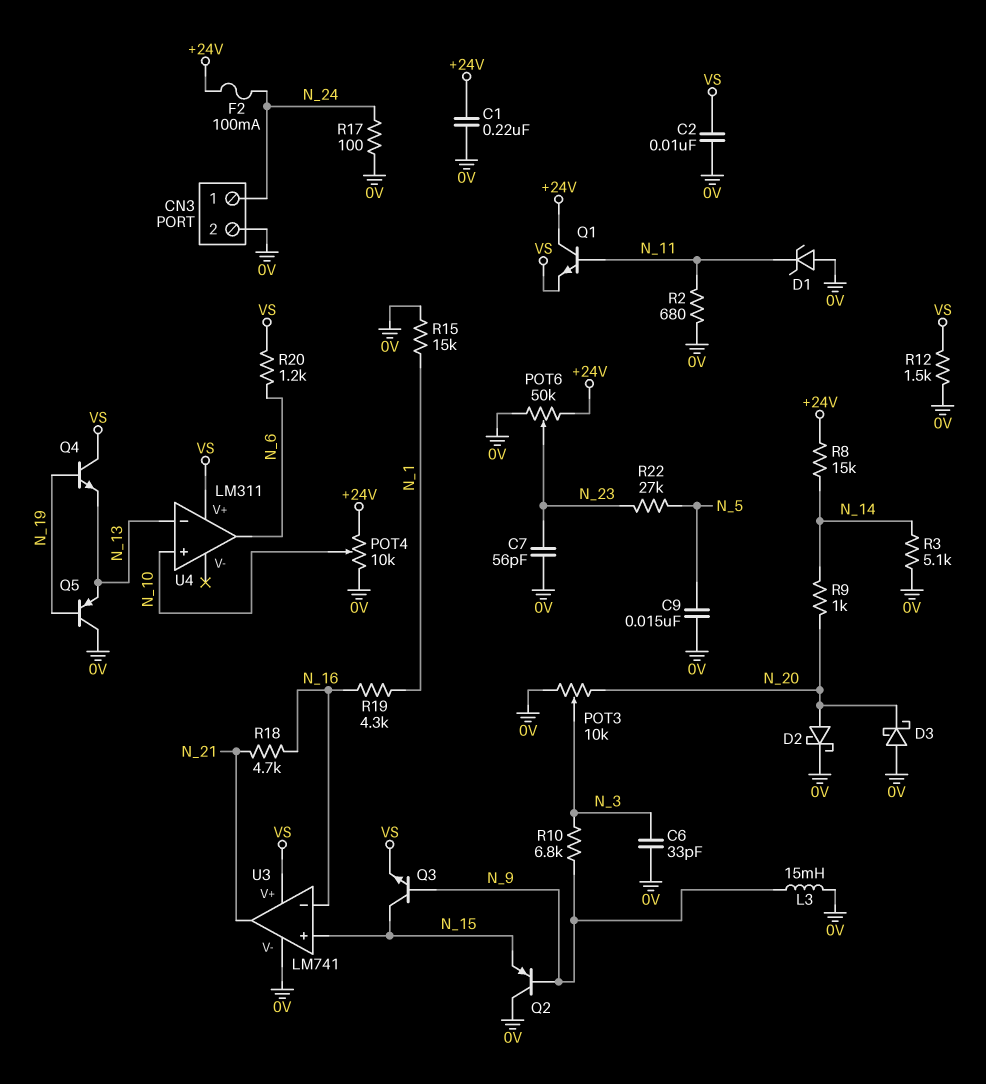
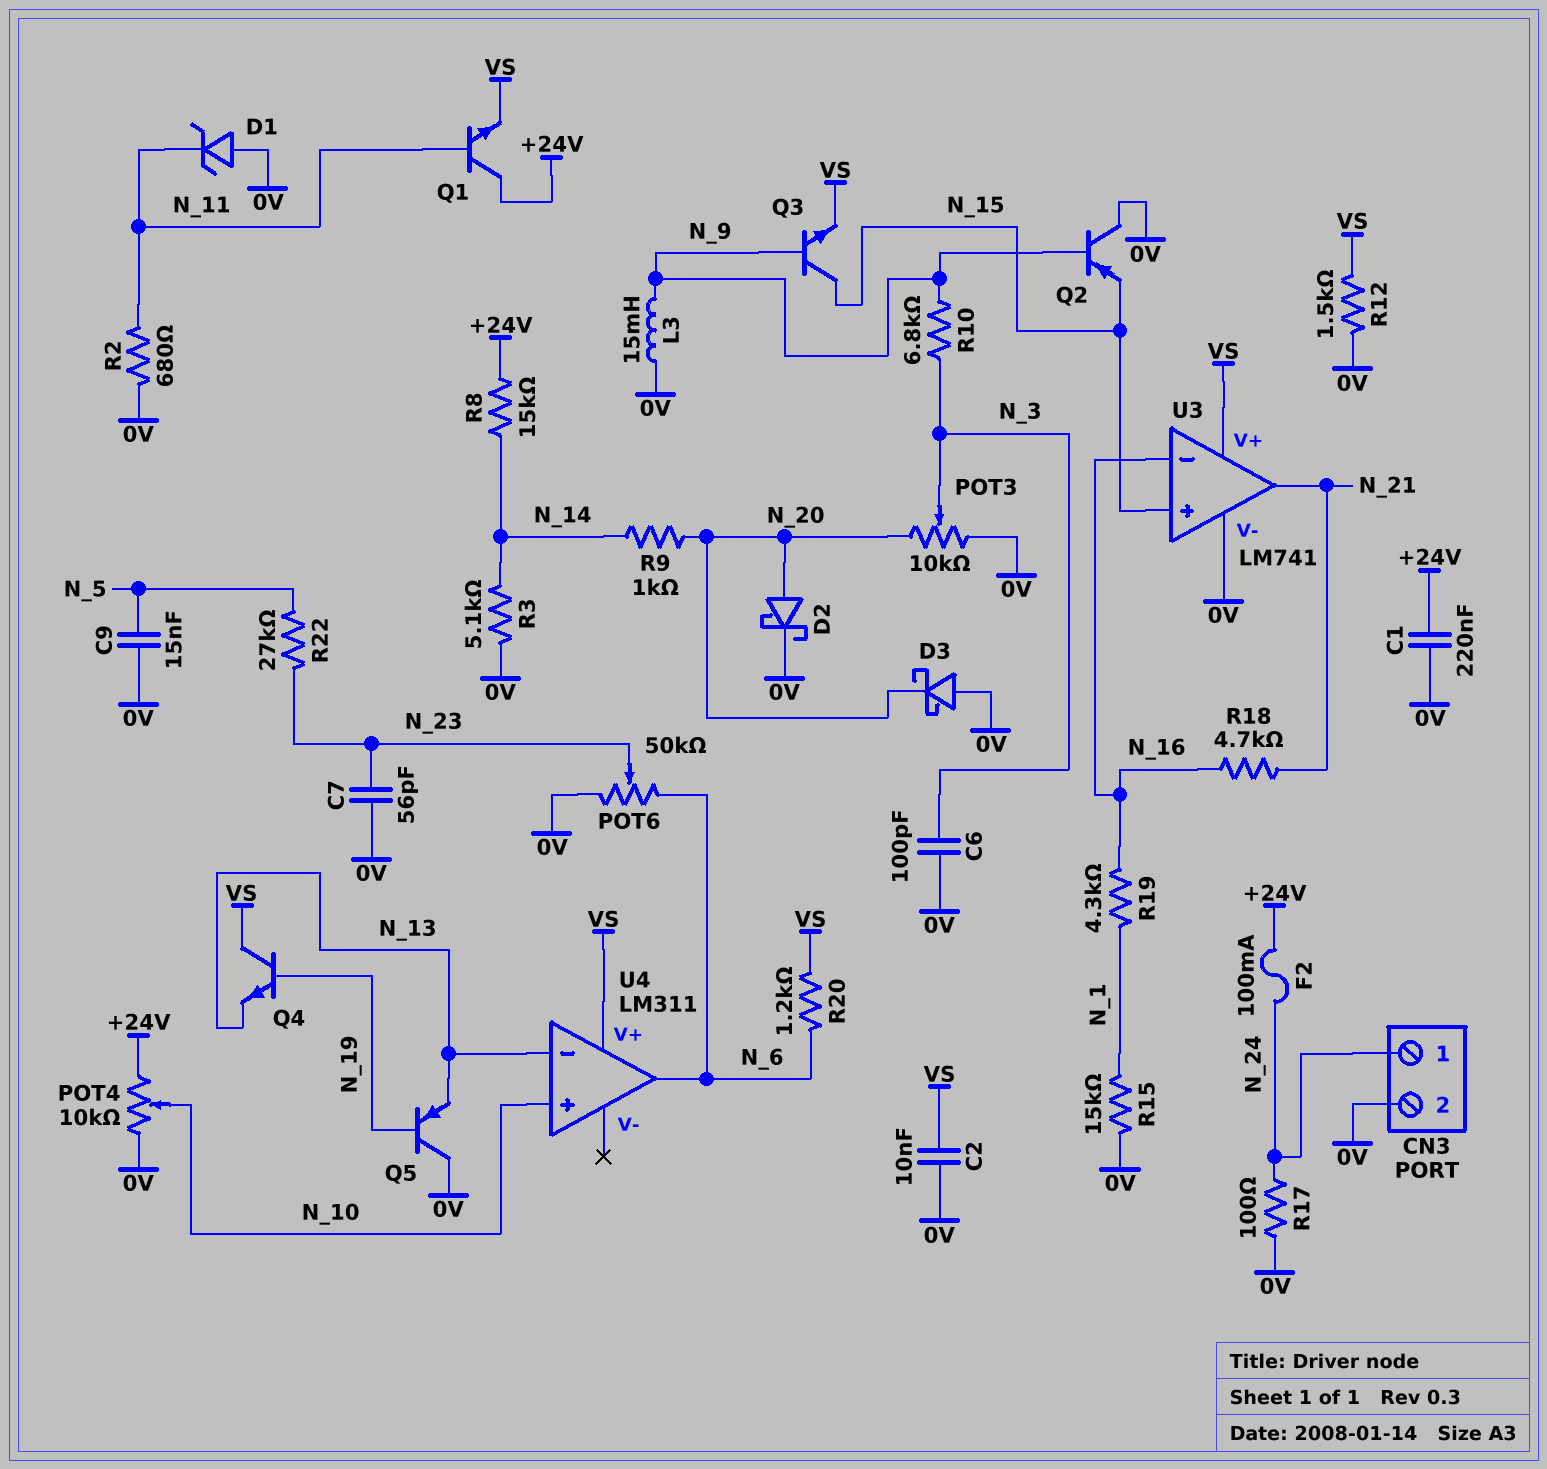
C6: 33pF (0V, N_3) -> 100pF (0V, N_3)
POT6: 50k (+24V, 0V, wiper N_23) -> 50k (0V, N_6, wiper N_23)

